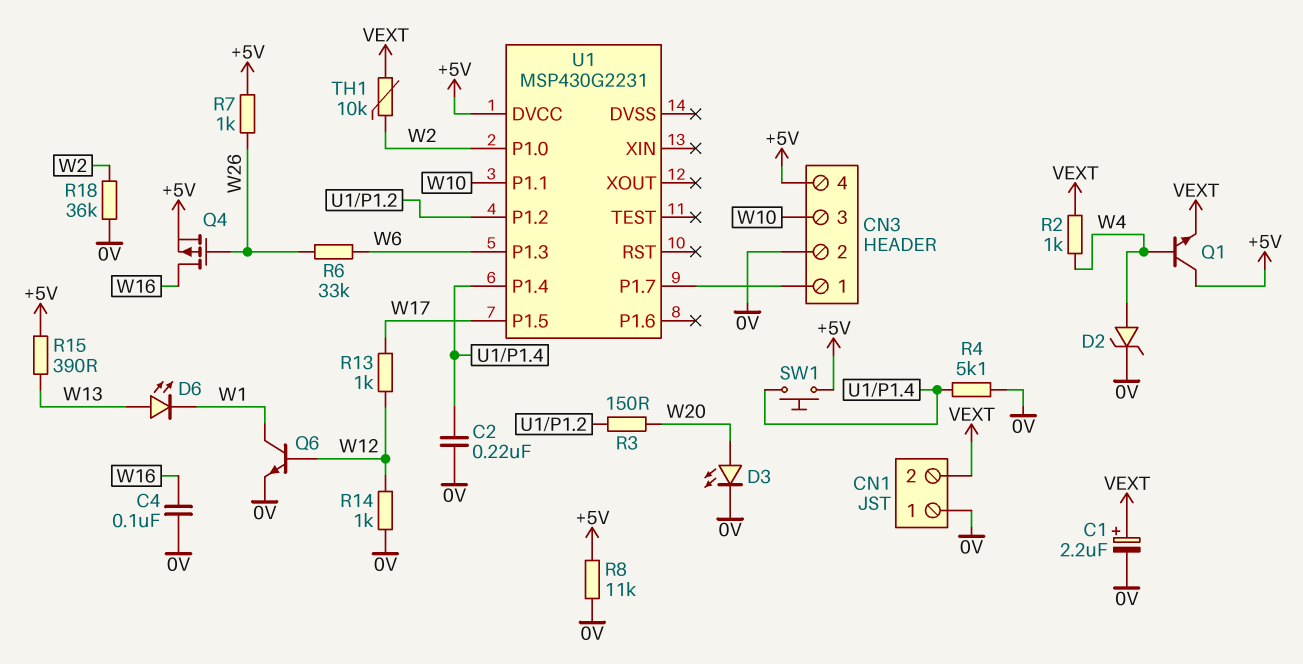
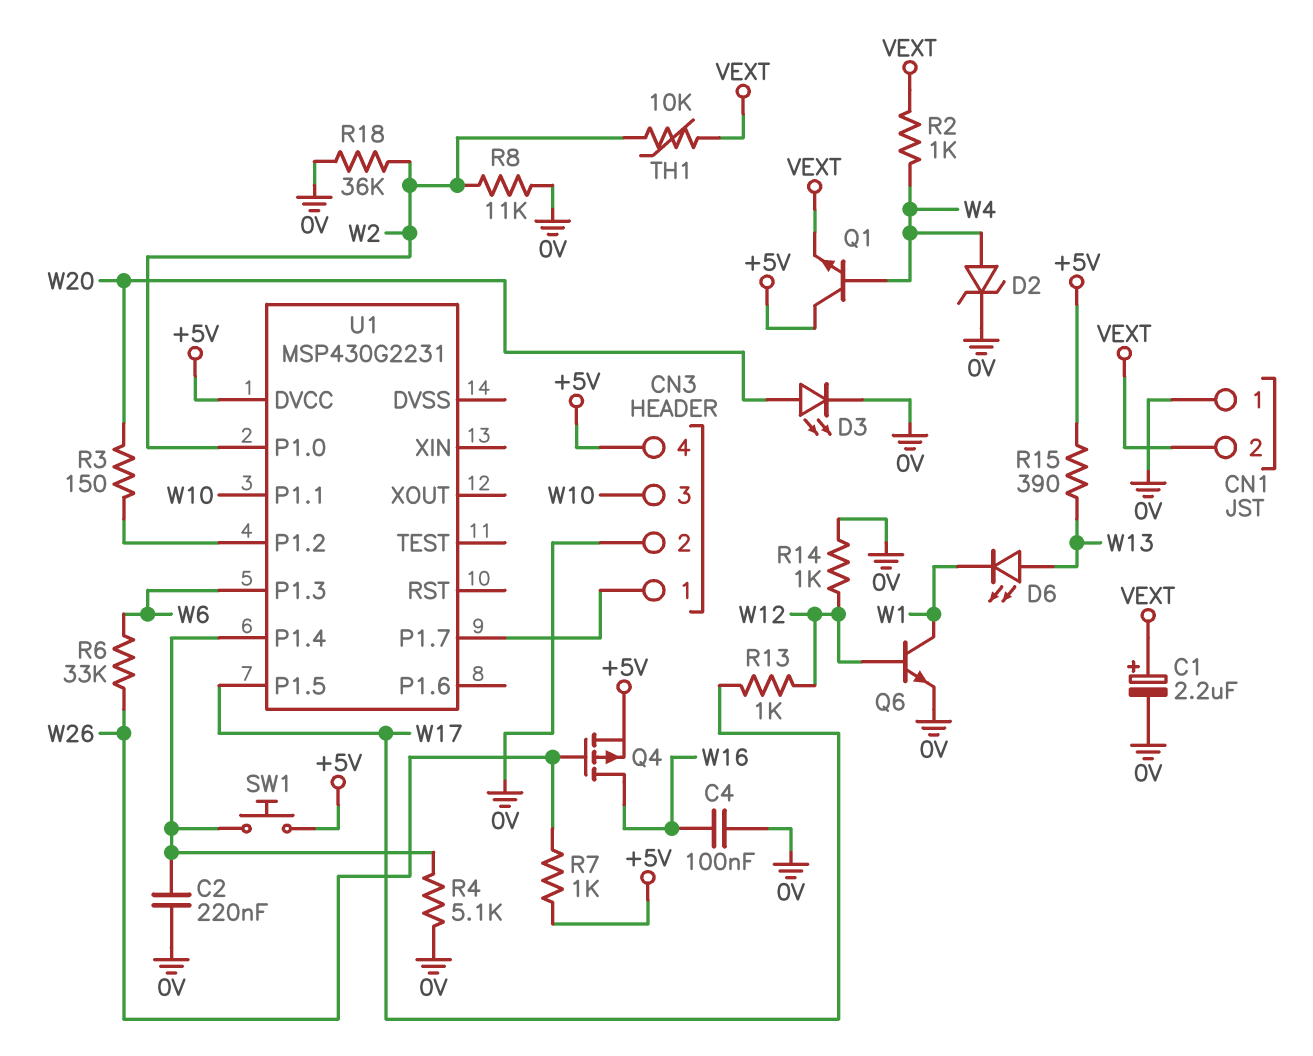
R8: 11k (+5V, 0V) -> 11k (0V, W2)

